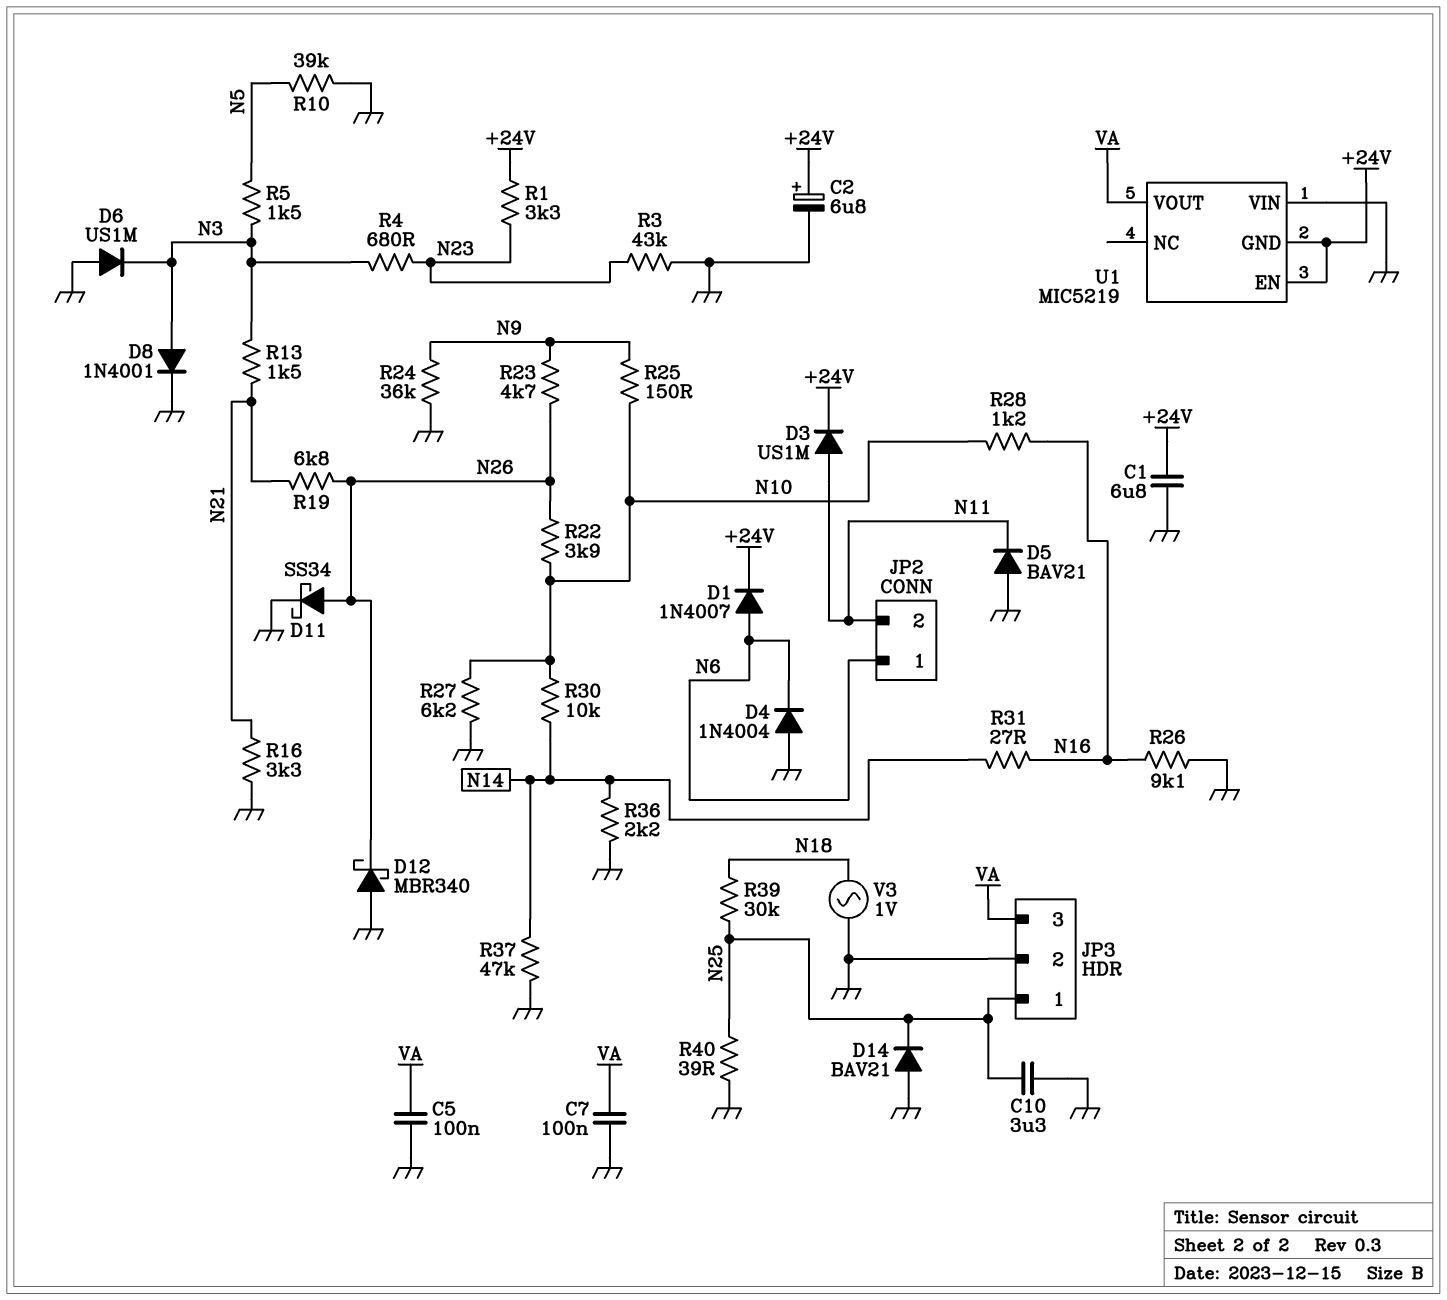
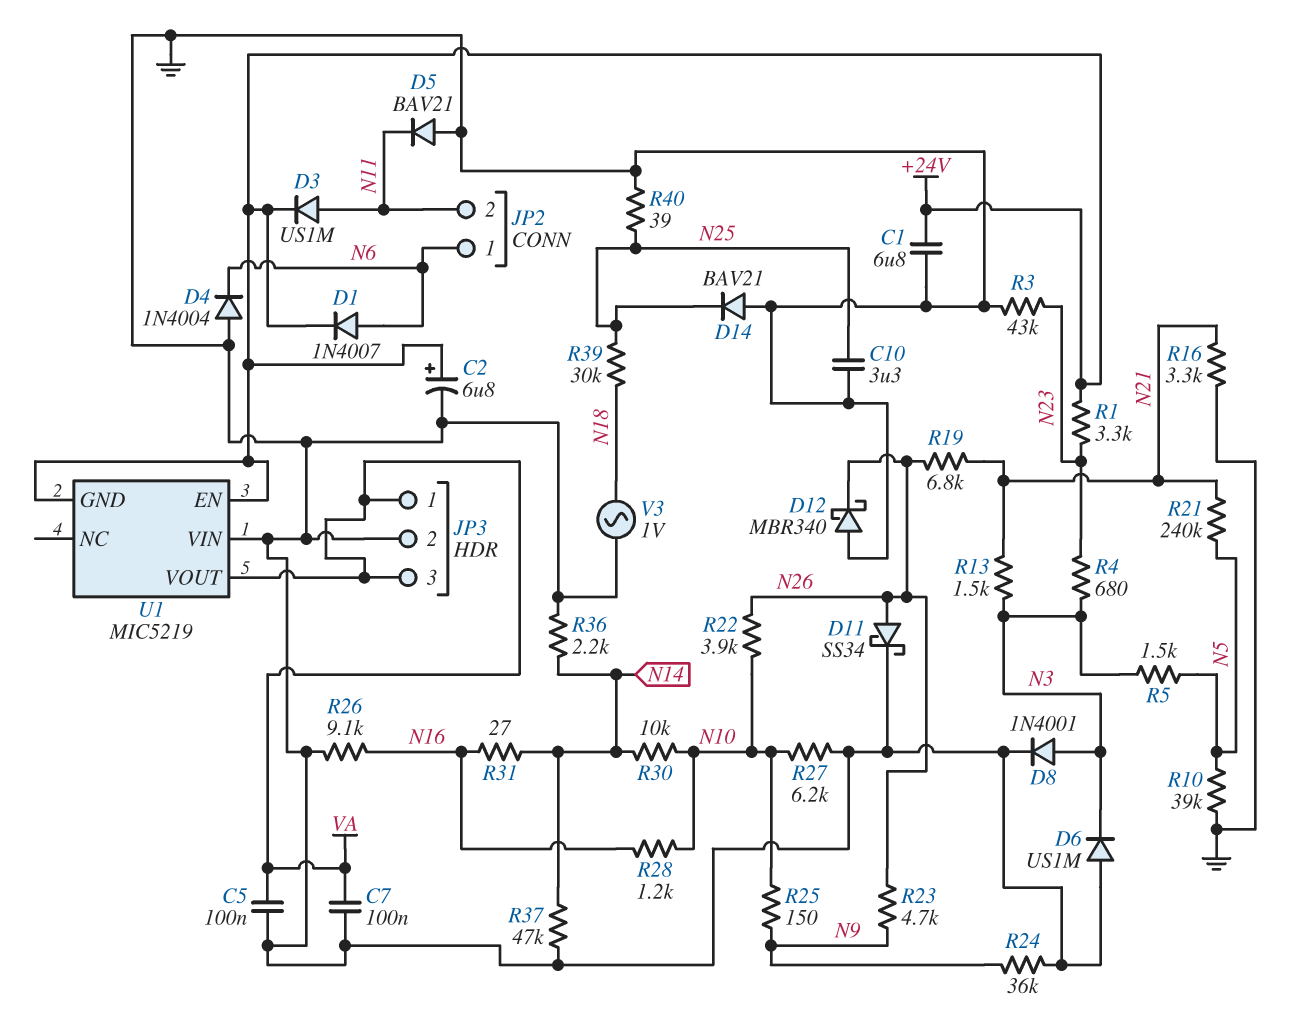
JP3 pin 1: N25 -> VA
R21: none -> 240k (N5, N21)

